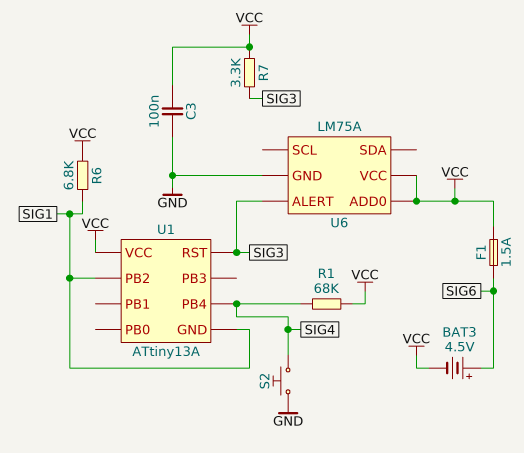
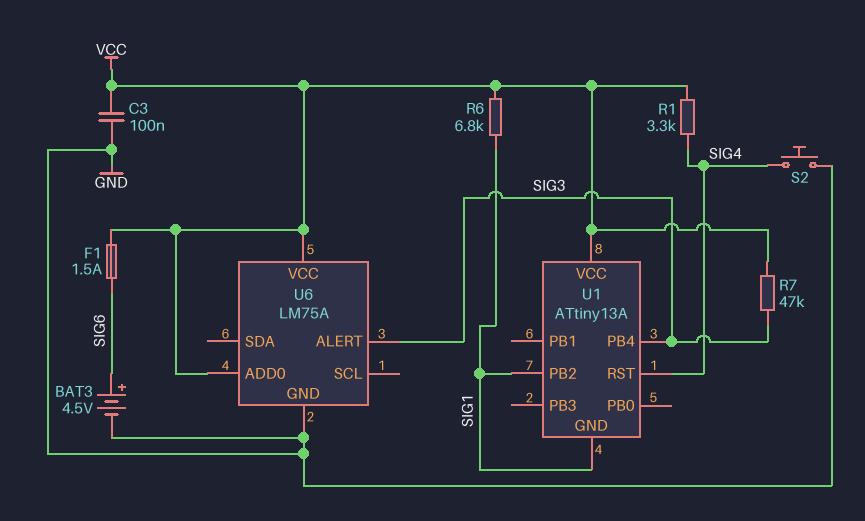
BAT3: 4.5V (plus SIG6, minus VCC) -> 4.5V (plus SIG6, minus GND)
R1: 68k (SIG4, VCC) -> 3.3k (SIG4, VCC)
R7: 3.3k (SIG3, VCC) -> 47k (SIG3, VCC)
U1 pin PB4: SIG4 -> SIG3
U1 pin RST: SIG3 -> SIG4

